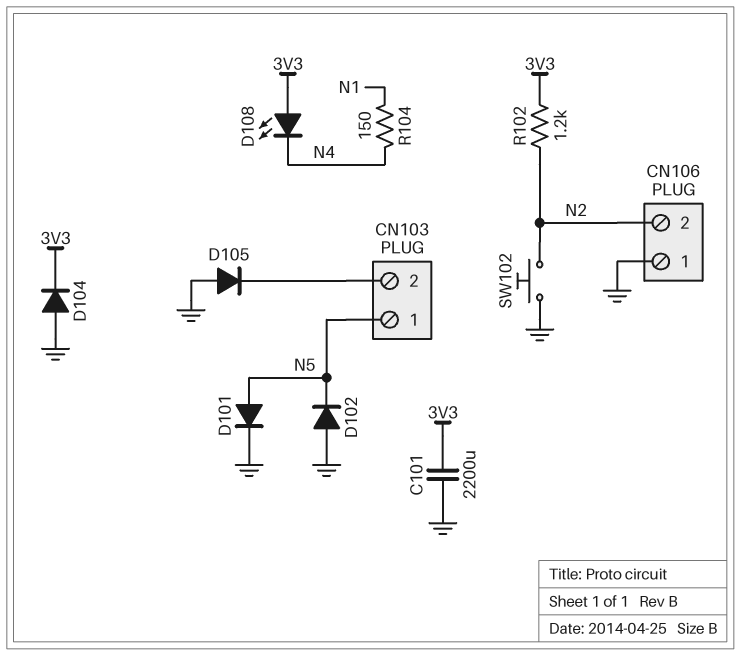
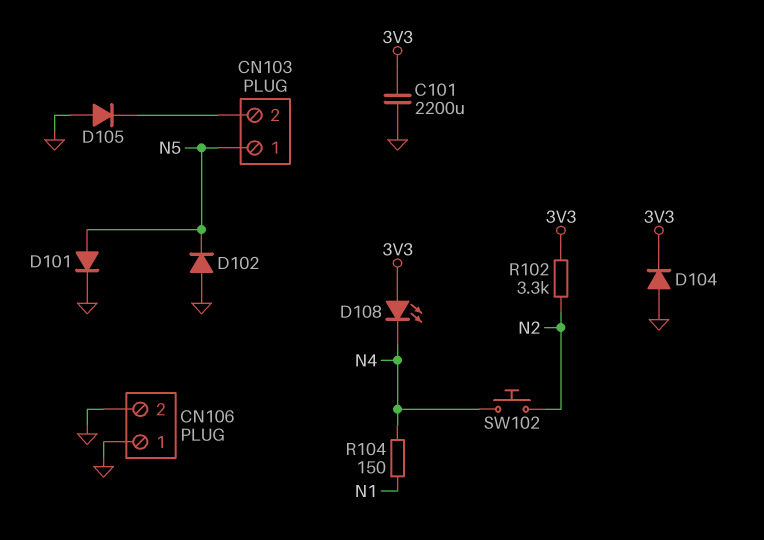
CN106 pin 2: N2 -> GND
R102: 1.2k (3V3, N2) -> 3.3k (3V3, N2)
SW102: button (GND, N2) -> button (N2, N4)

